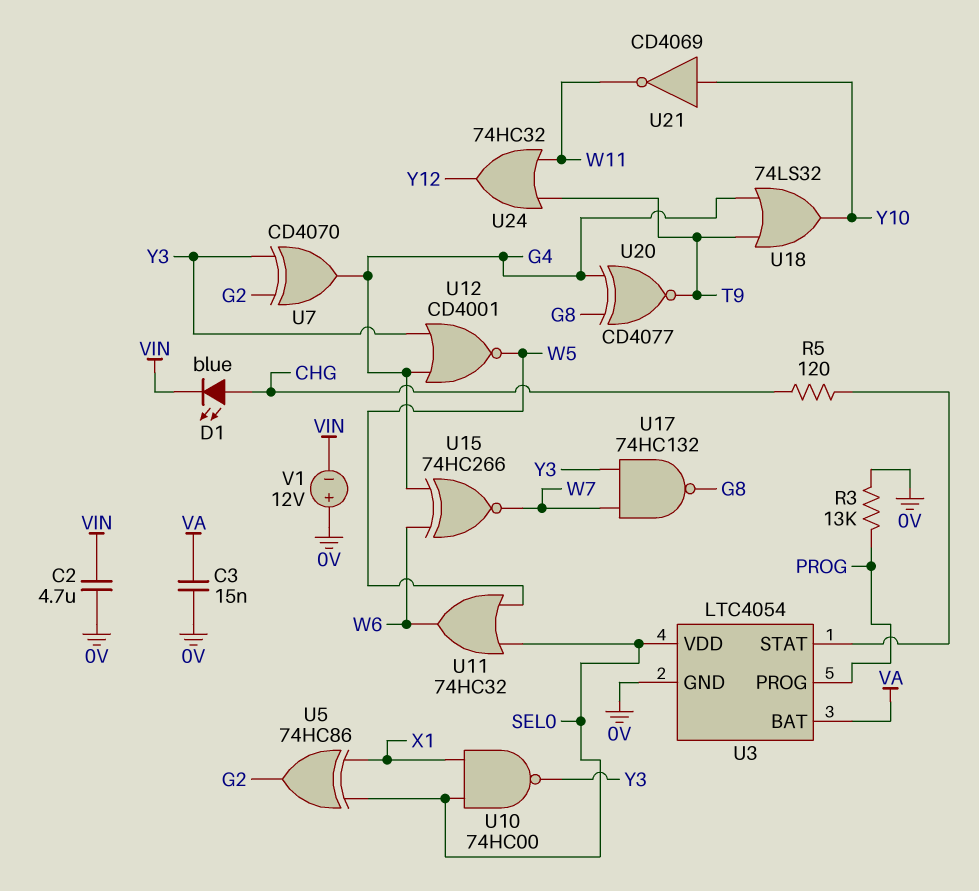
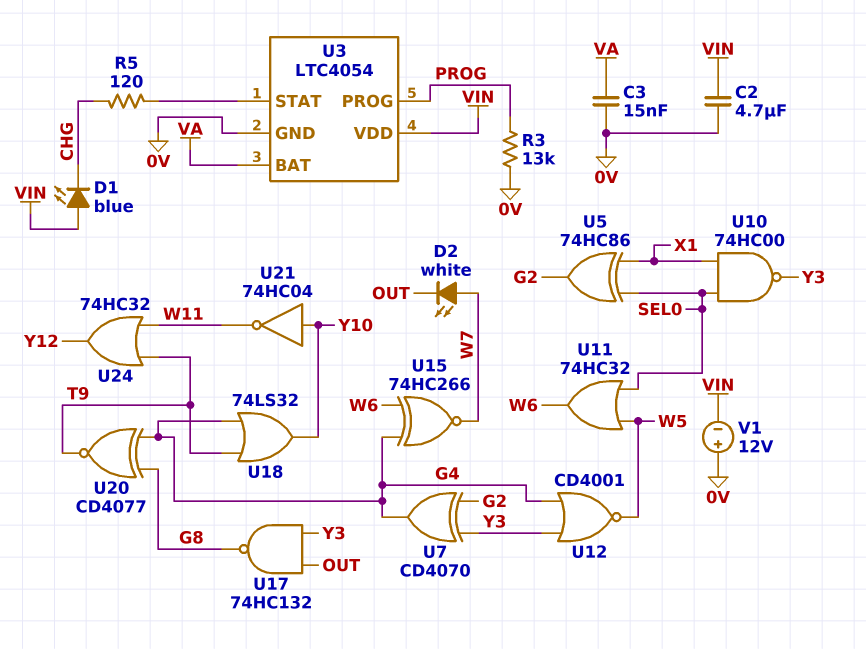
D1: LED blue (A CHG, K VIN) -> LED blue (A VIN, K CHG)
D2: none -> LED white (A W7, K OUT)
U3 pin VDD: SEL0 -> VIN
U17: NAND 74HC132 (in W7, in Y3, out G8) -> NAND 74HC132 (in OUT, in Y3, out G8)
U21: NOT CD4069 (in Y10, out W11) -> NOT 74HC04 (in Y10, out W11)

